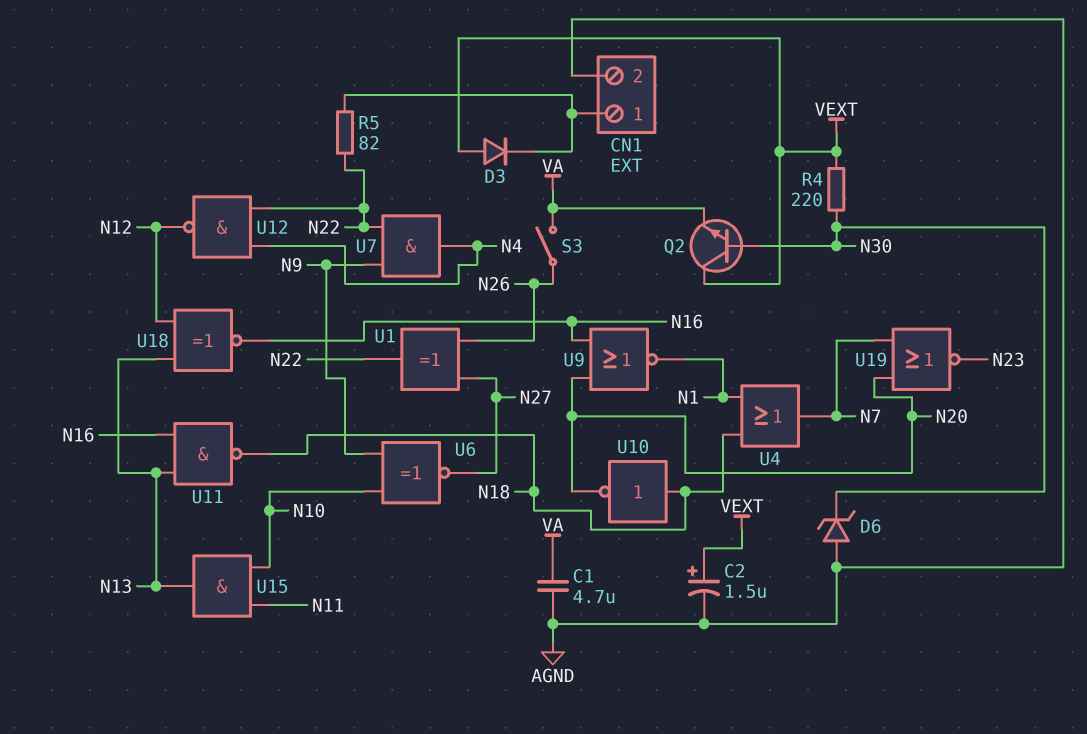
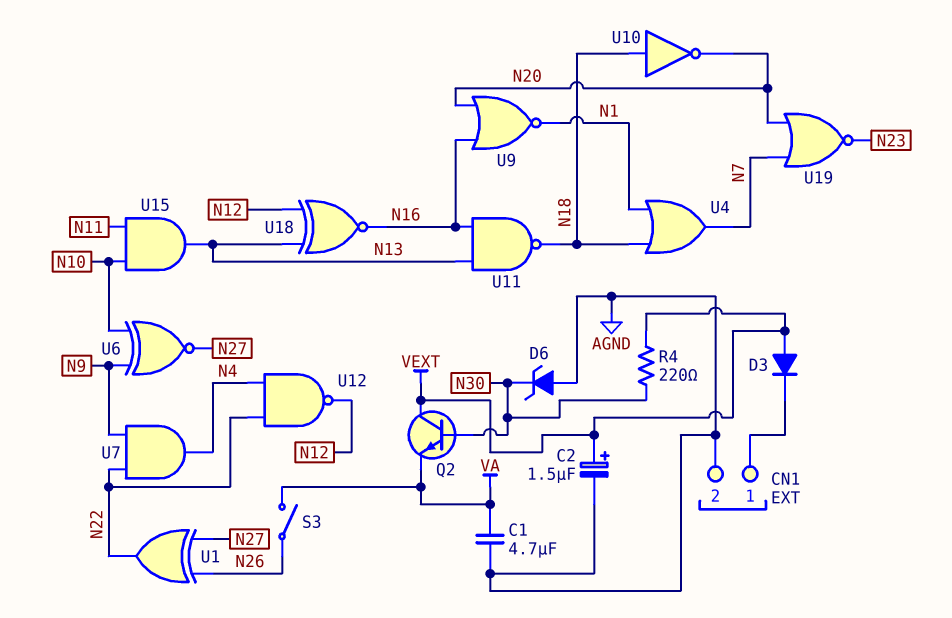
R5: 82 (CN1/1, N22) -> none

